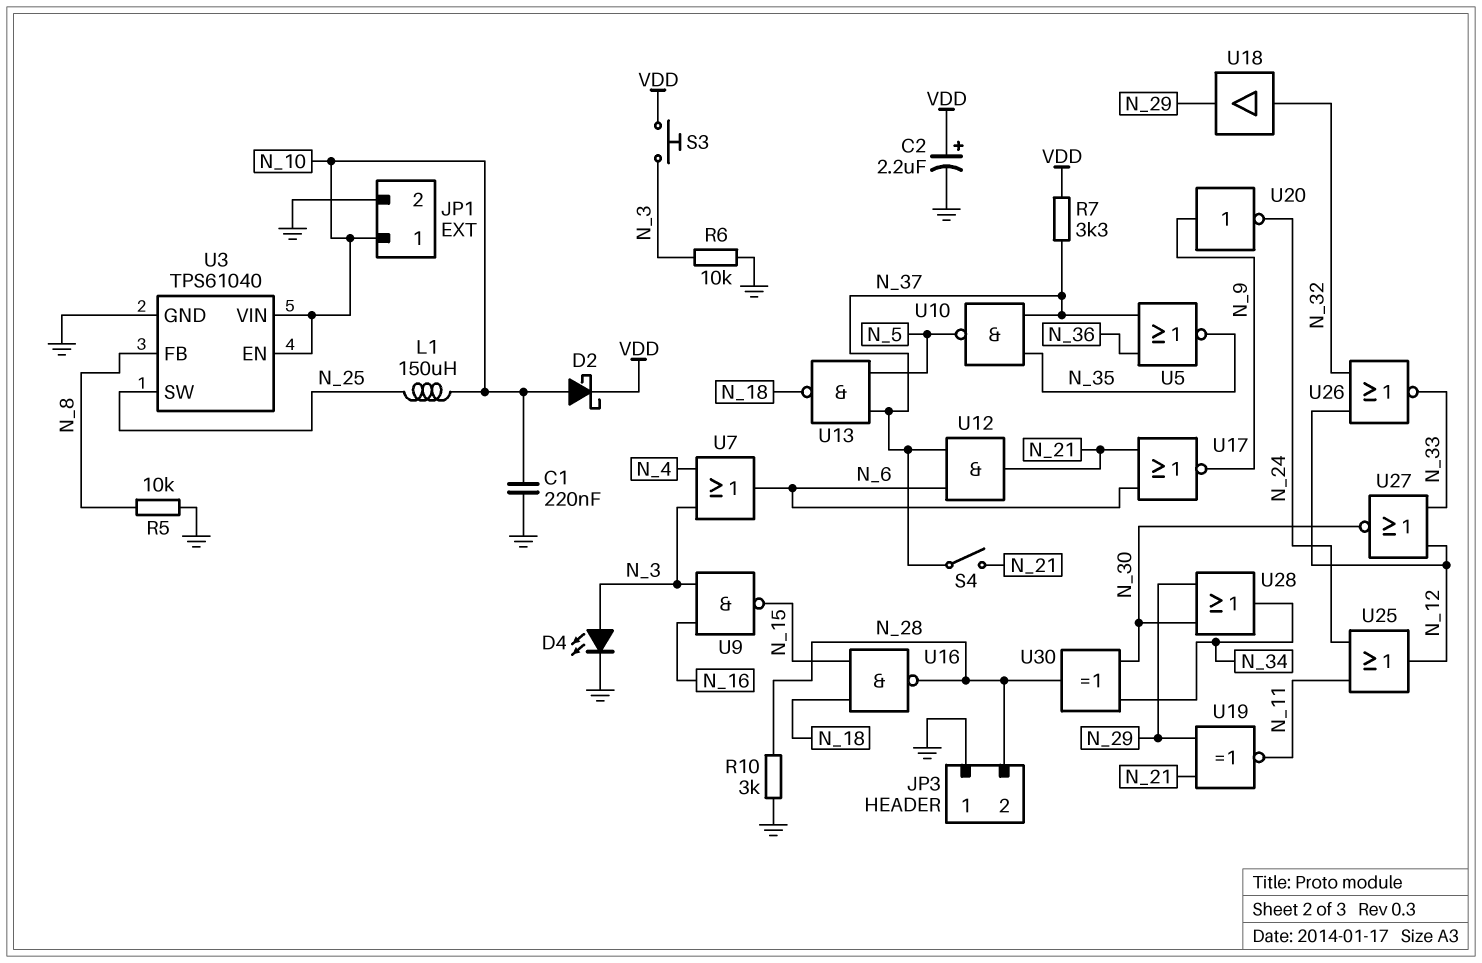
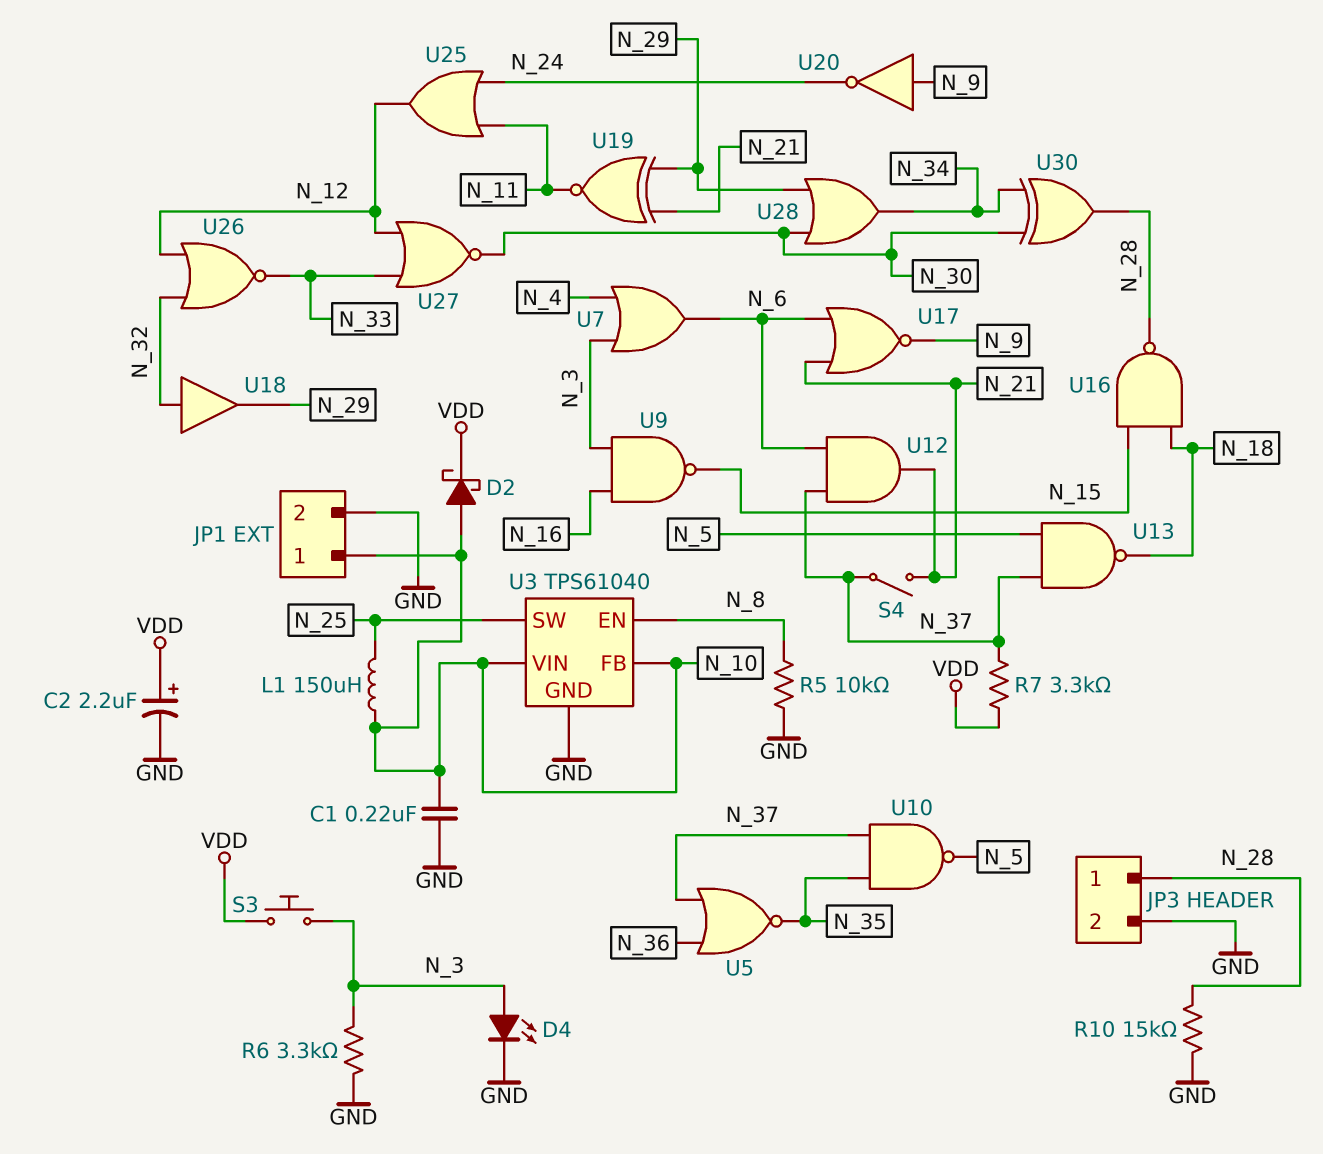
JP3 pin 1: GND -> N_28
JP3 pin 2: N_28 -> GND
R6: 10k (GND, N_3) -> 3.3k (GND, N_3)
R10: 3k (GND, N_28) -> 15k (GND, N_28)
U3 pin EN: N_10 -> N_8
U3 pin FB: N_8 -> N_10

